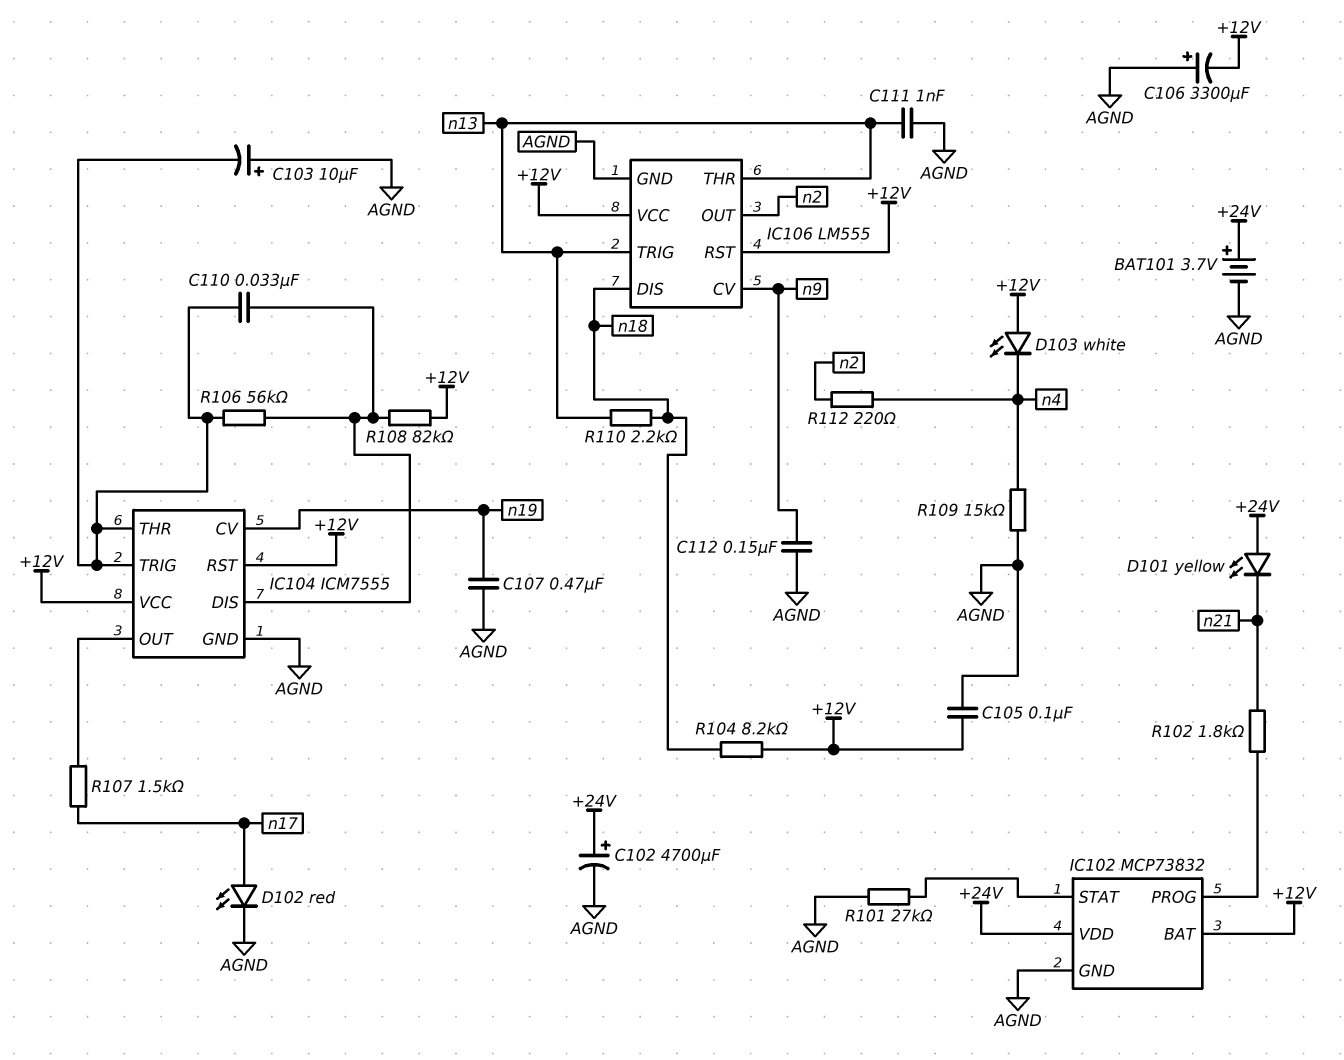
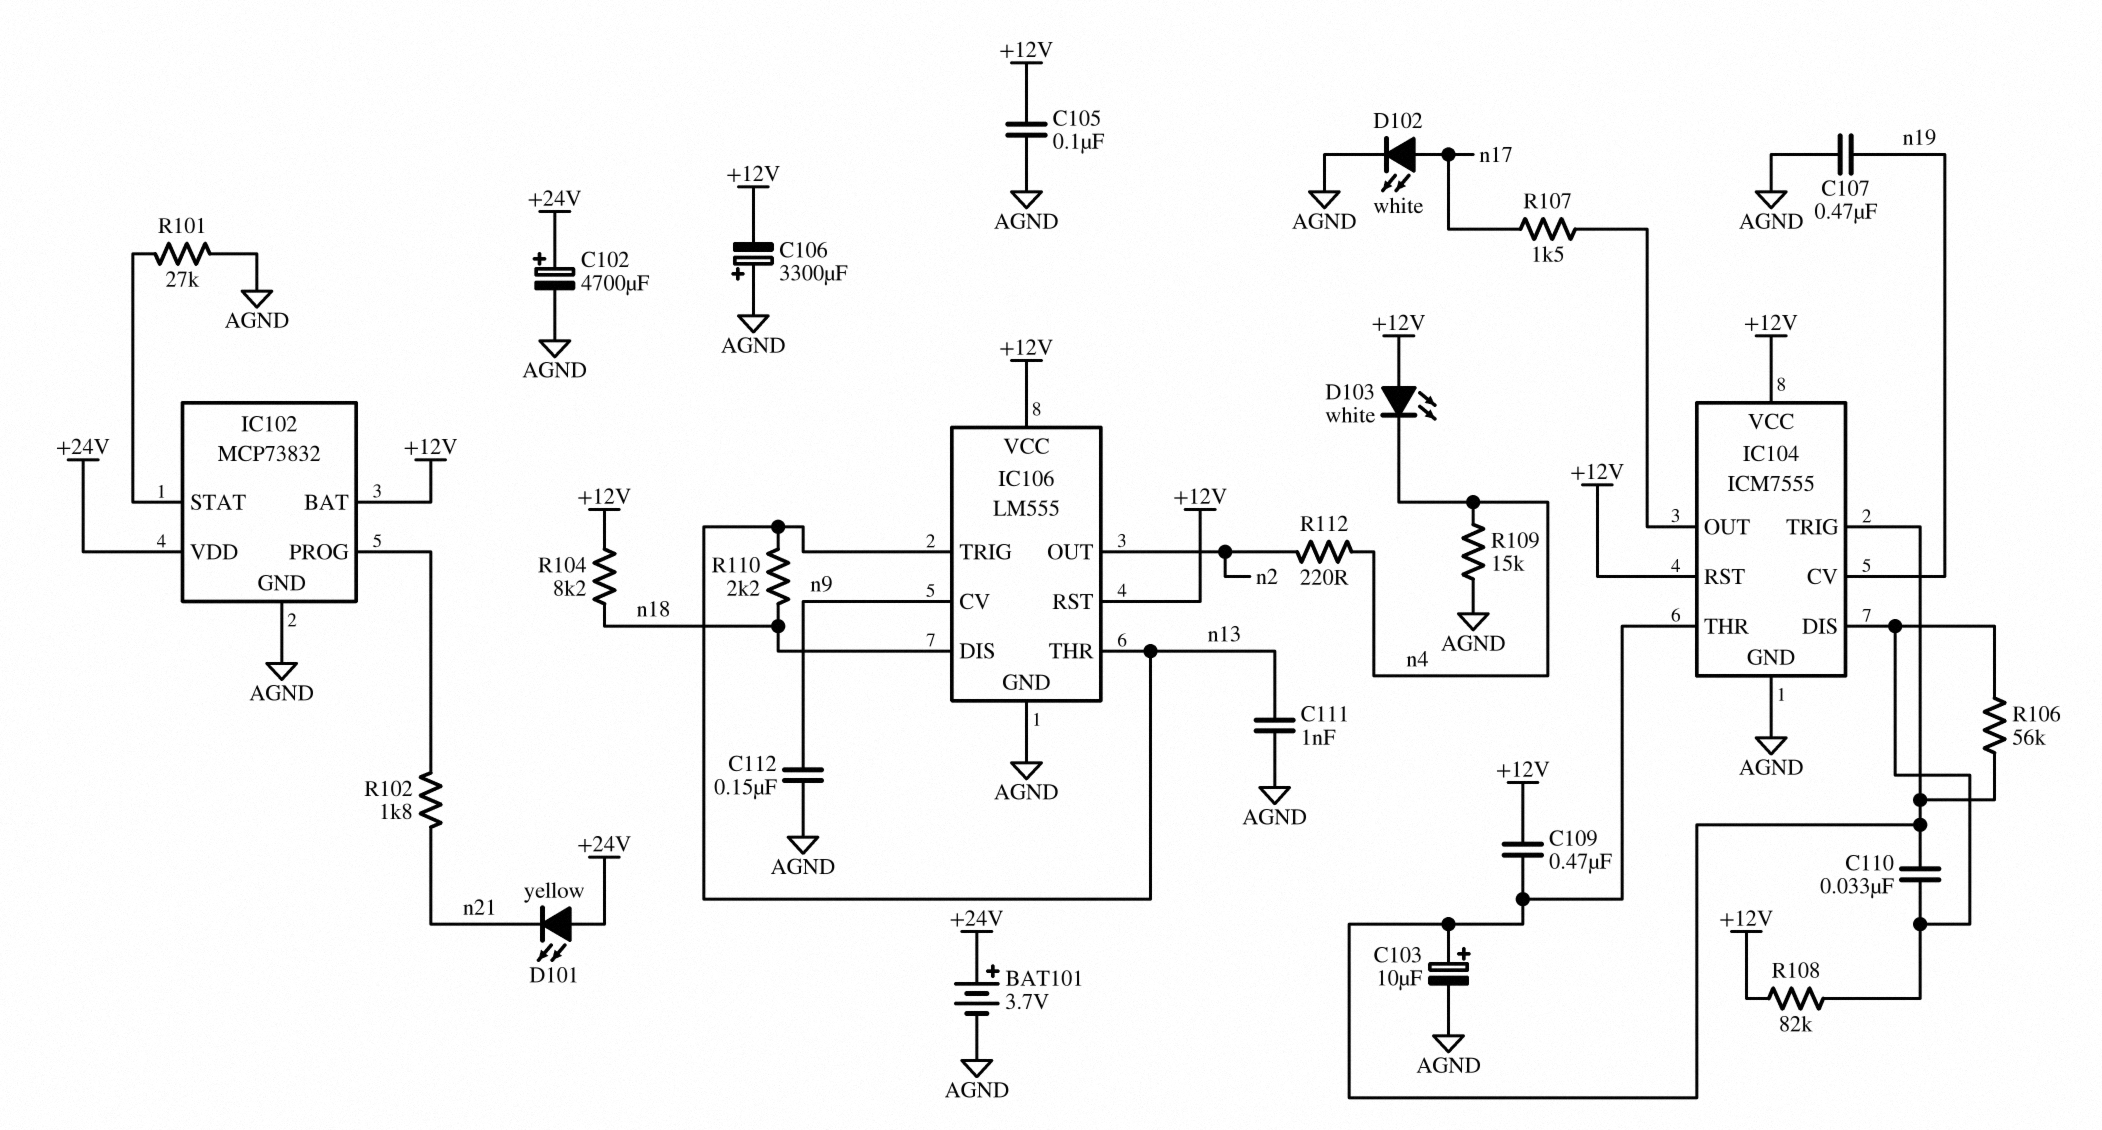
C103: 10uF (plus AGND, minus IC104/THR) -> 10uF (plus IC104/THR, minus AGND)
C109: none -> 470nF (+12V, IC104/THR)
D102: LED red (A n17, K AGND) -> LED white (A n17, K AGND)

